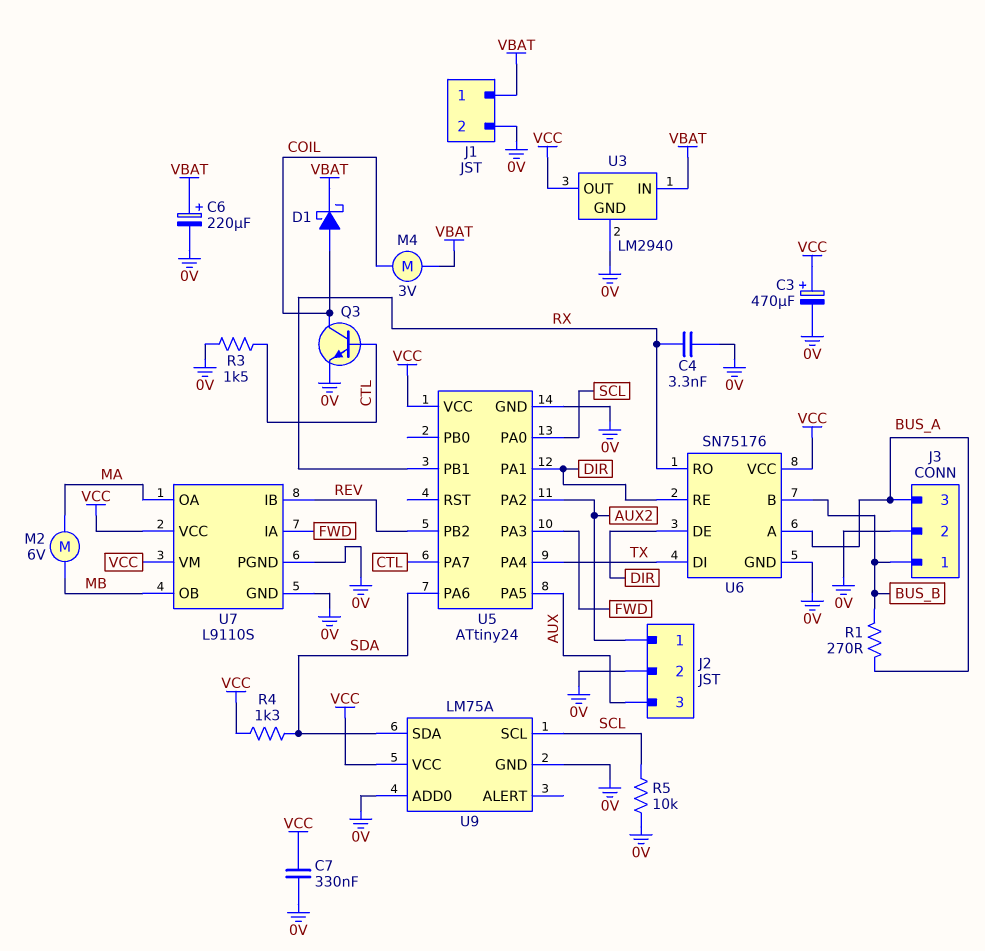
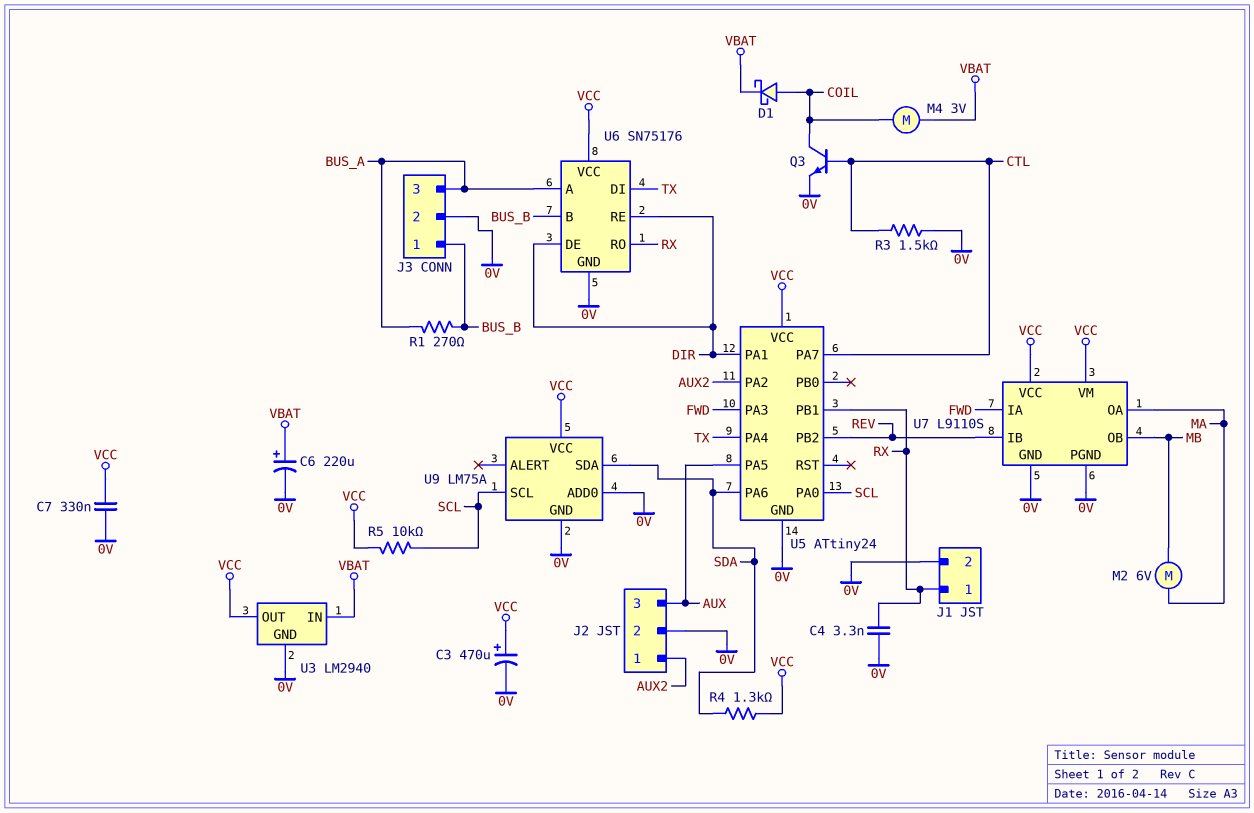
J1 pin 1: VBAT -> RX
R5: 10k (0V, SCL) -> 10k (SCL, VCC)

